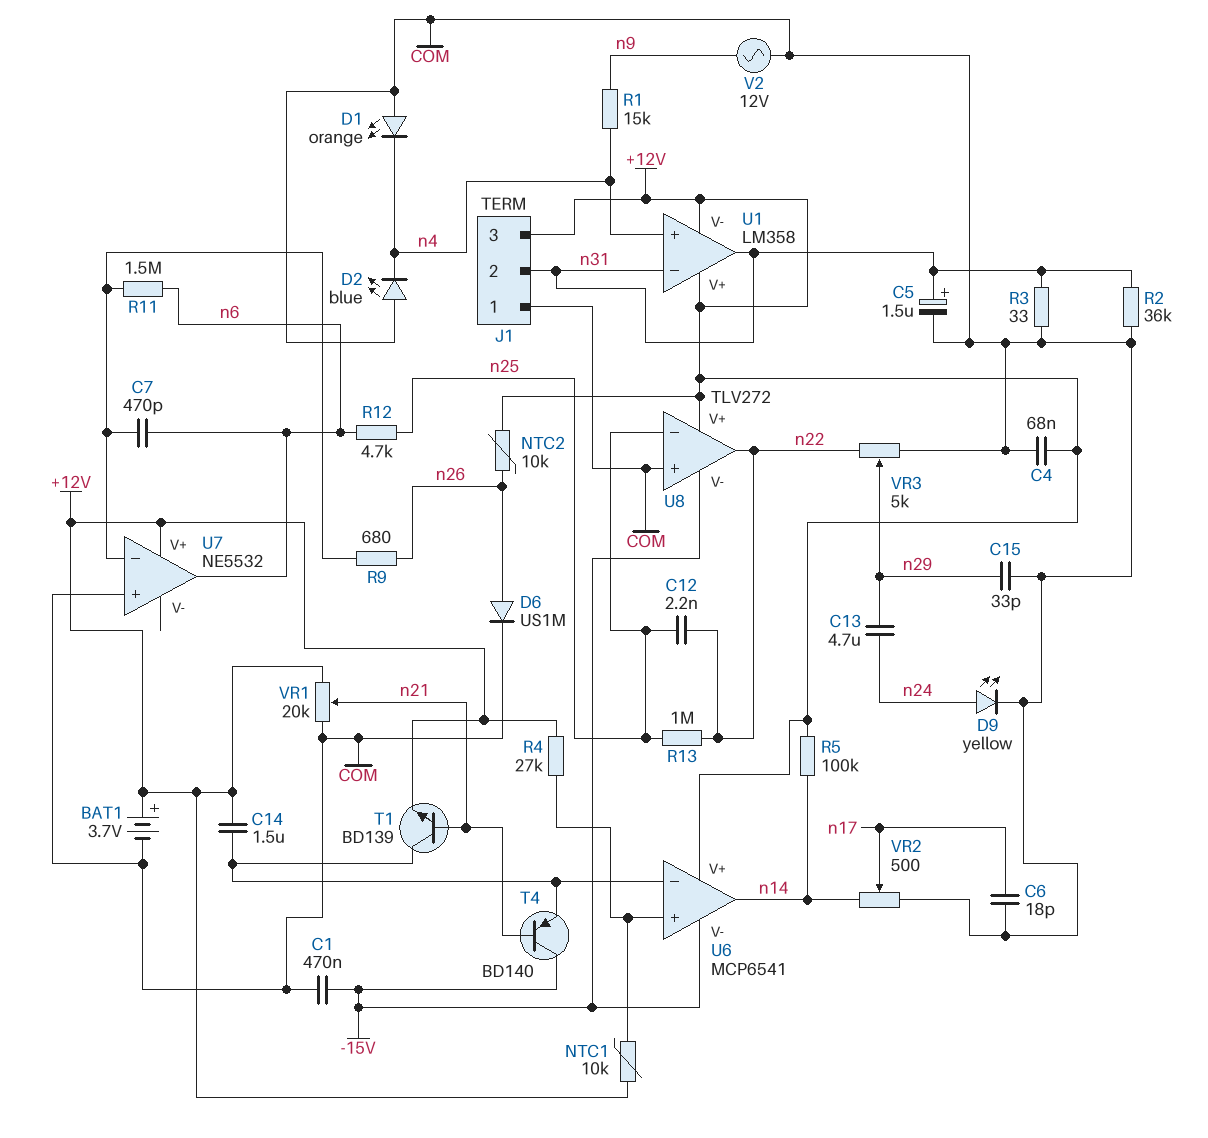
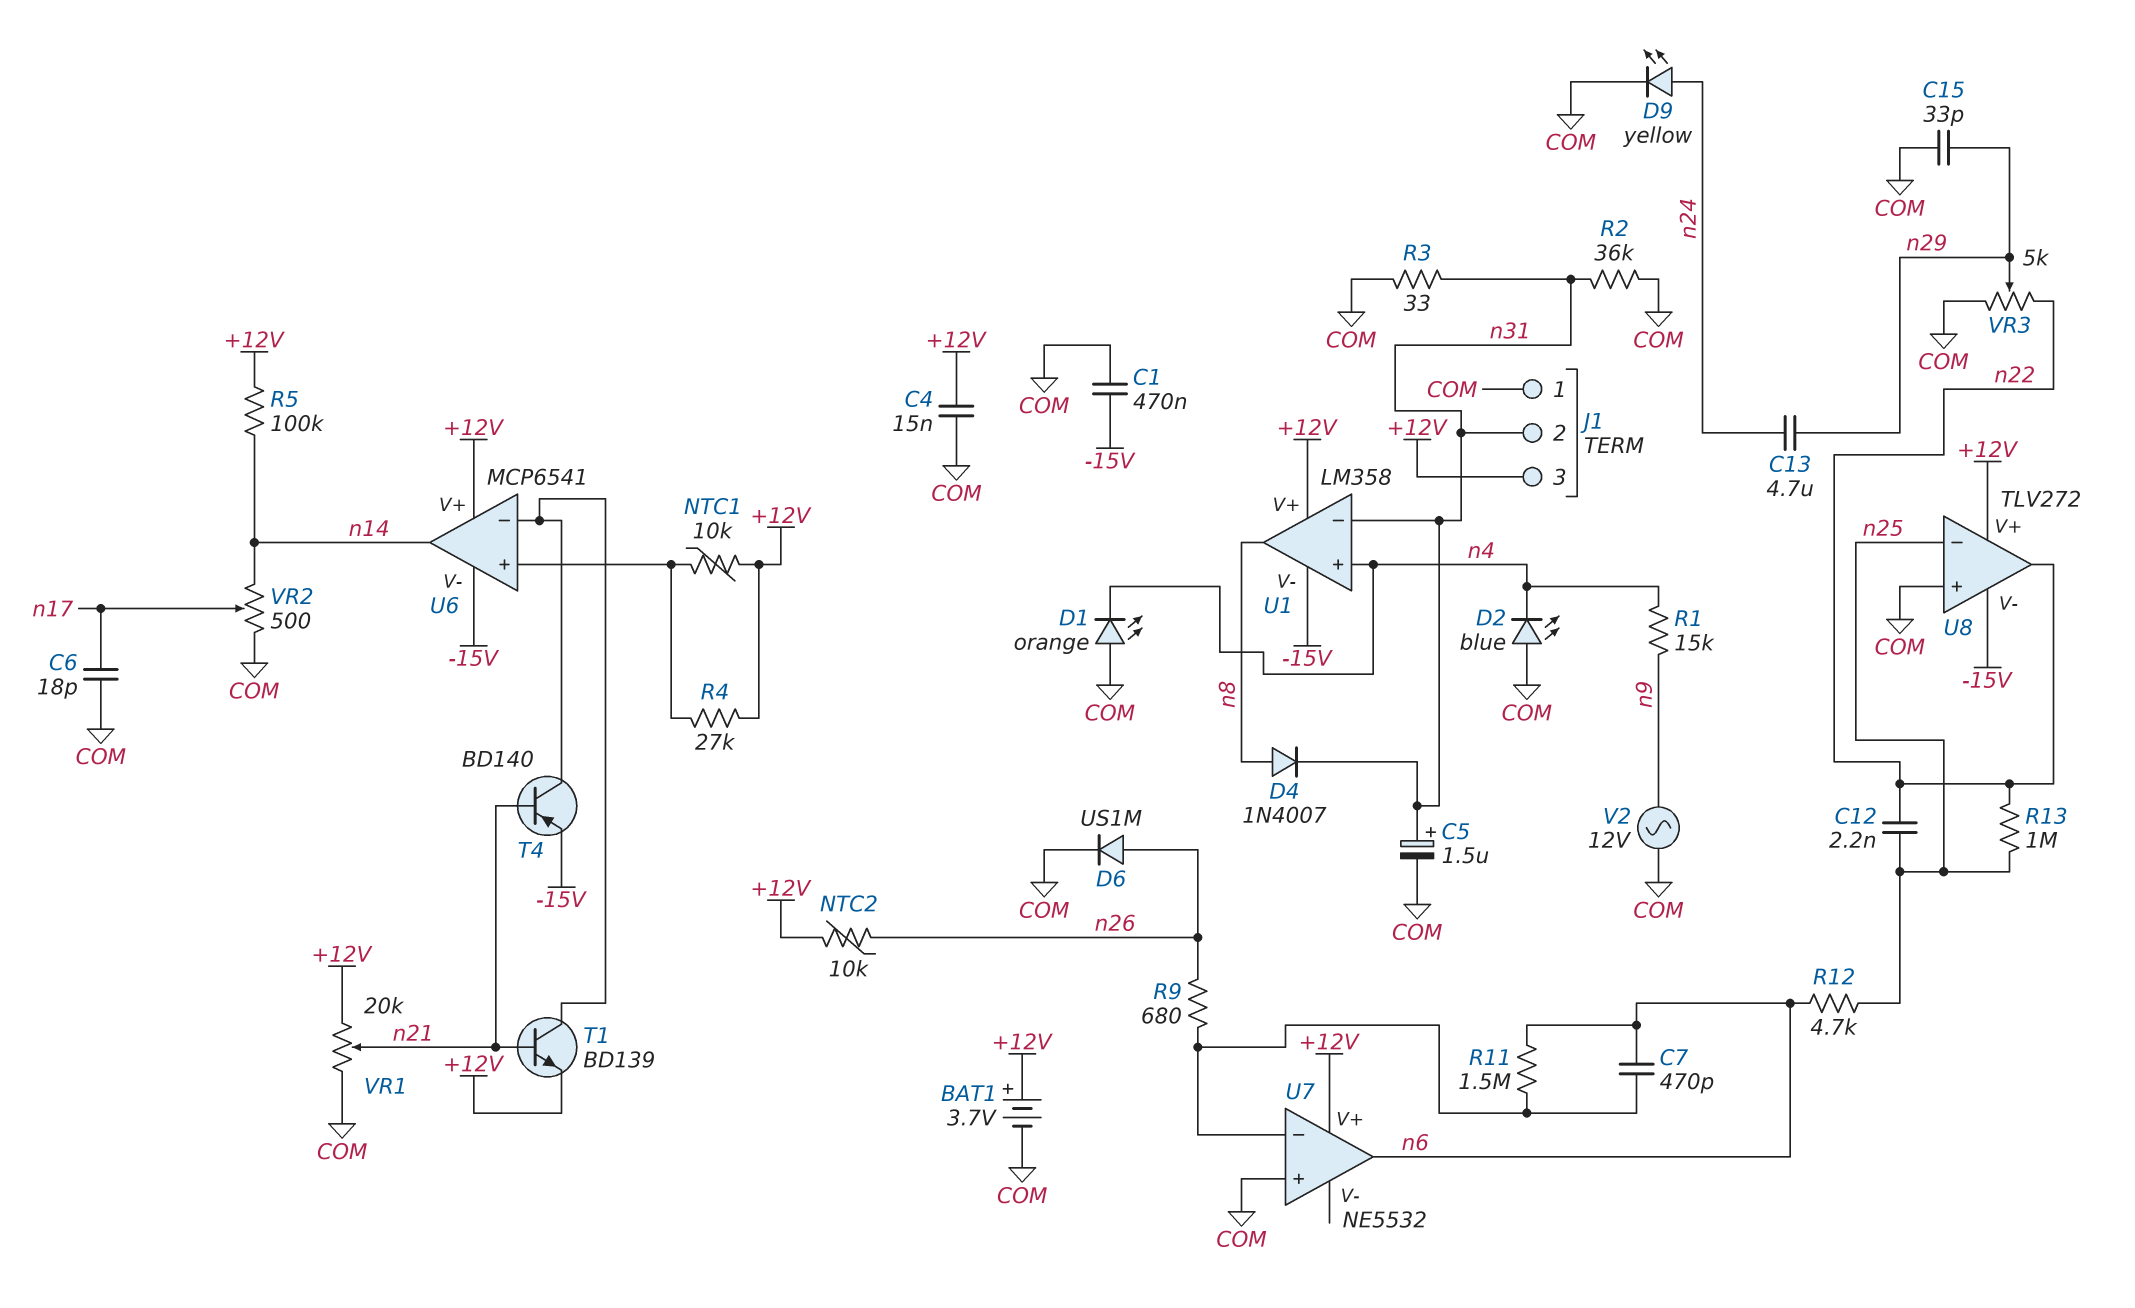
C4: 68nF (+12V, COM) -> 15nF (+12V, COM)
C14: 1.5uF (+12V, U6/in-) -> none
D4: none -> diode 1N4007 (A n8, K n31)
T4: PNP BD140 (B n21, C -15V, E U6/in-) -> PNP BD140 (B n21, C U6/in-, E -15V)
U1 pin V-: +12V -> -15V
U1 pin out: n31 -> n8

